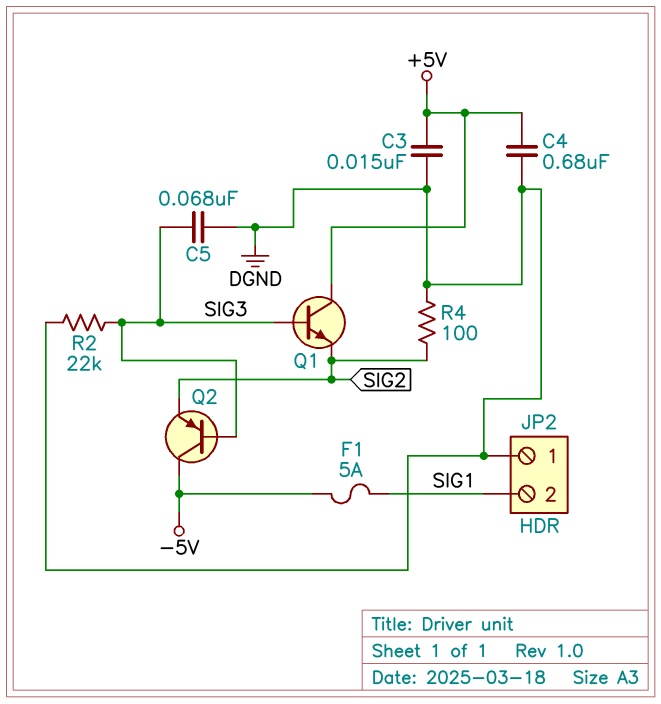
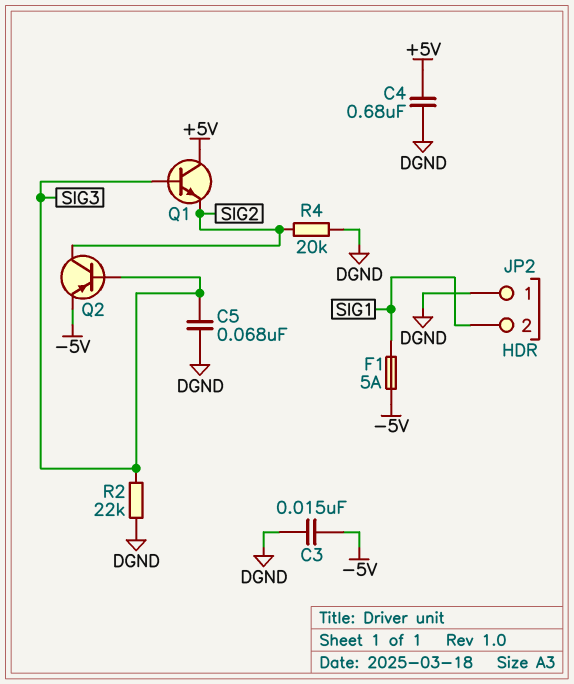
C3: 15nF (+5V, DGND) -> 15nF (-5V, DGND)
Q2: PNP (B SIG3, C -5V, E SIG2) -> PNP (B SIG3, C SIG2, E -5V)
R4: 100 (DGND, SIG2) -> 20k (DGND, SIG2)

